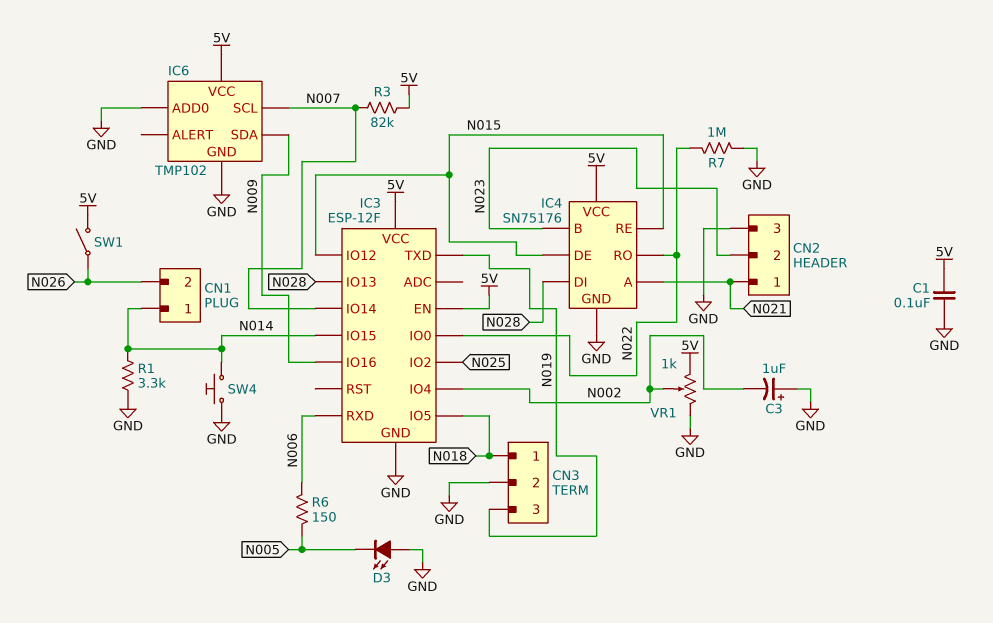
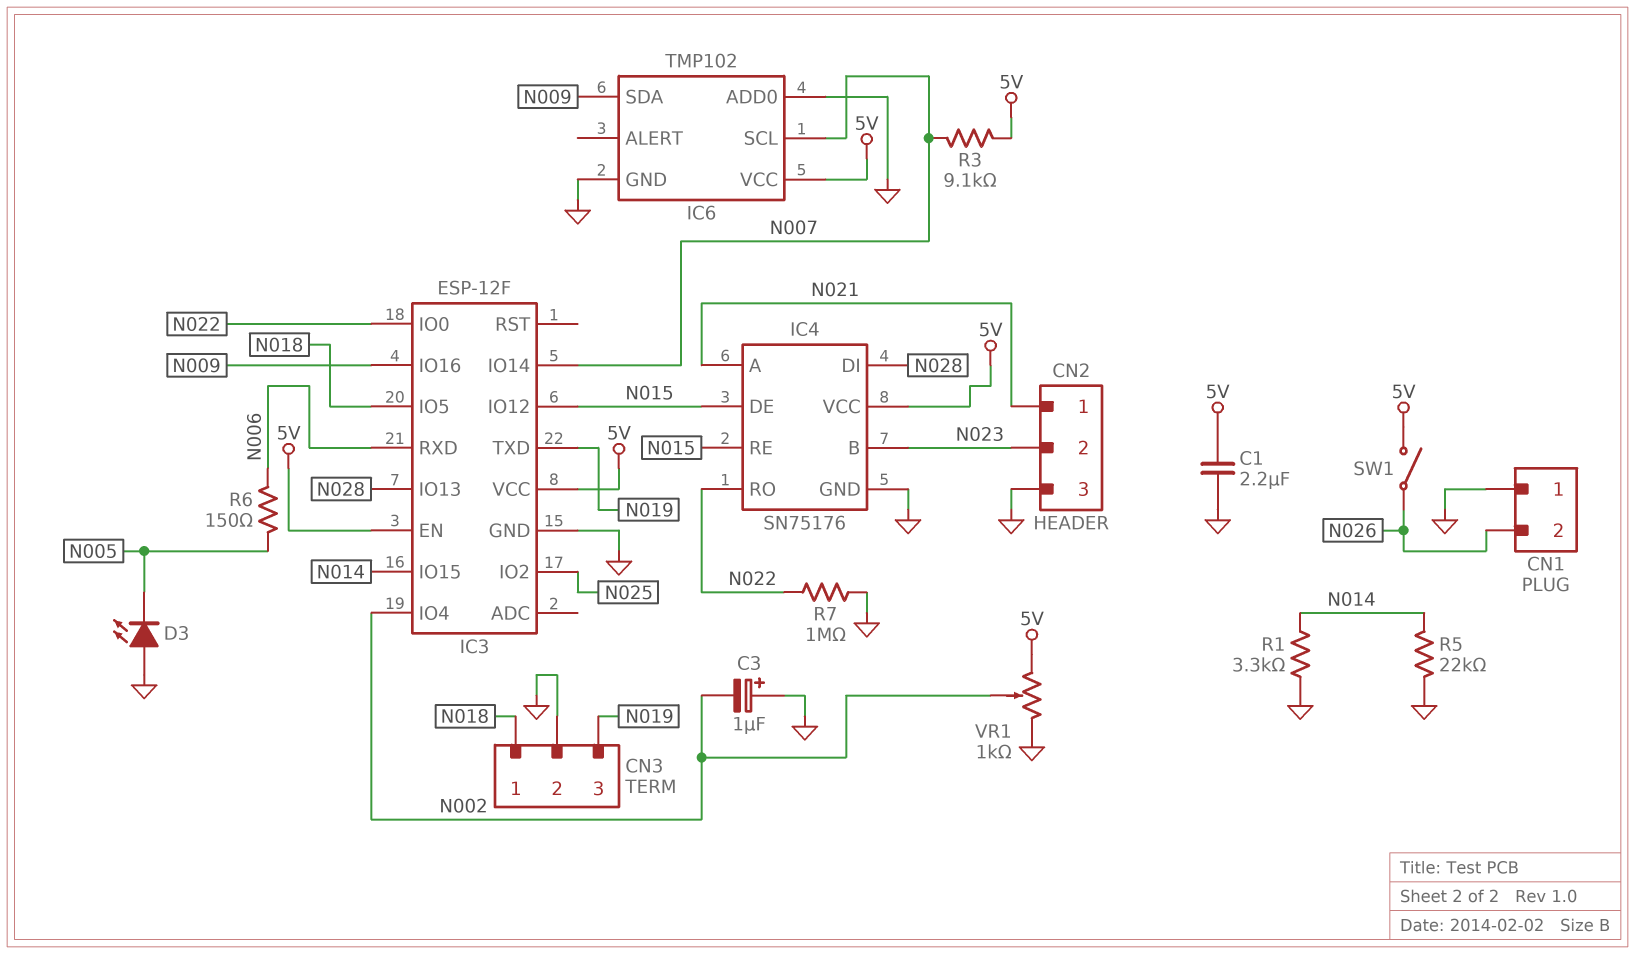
C1: 100nF (5V, GND) -> 2.2uF (5V, GND)
CN1 pin 1: N014 -> GND
R3: 82k (5V, N007) -> 9.1k (5V, N007)
R5: none -> 22k (GND, N014)
SW4: button (GND, N014) -> none

